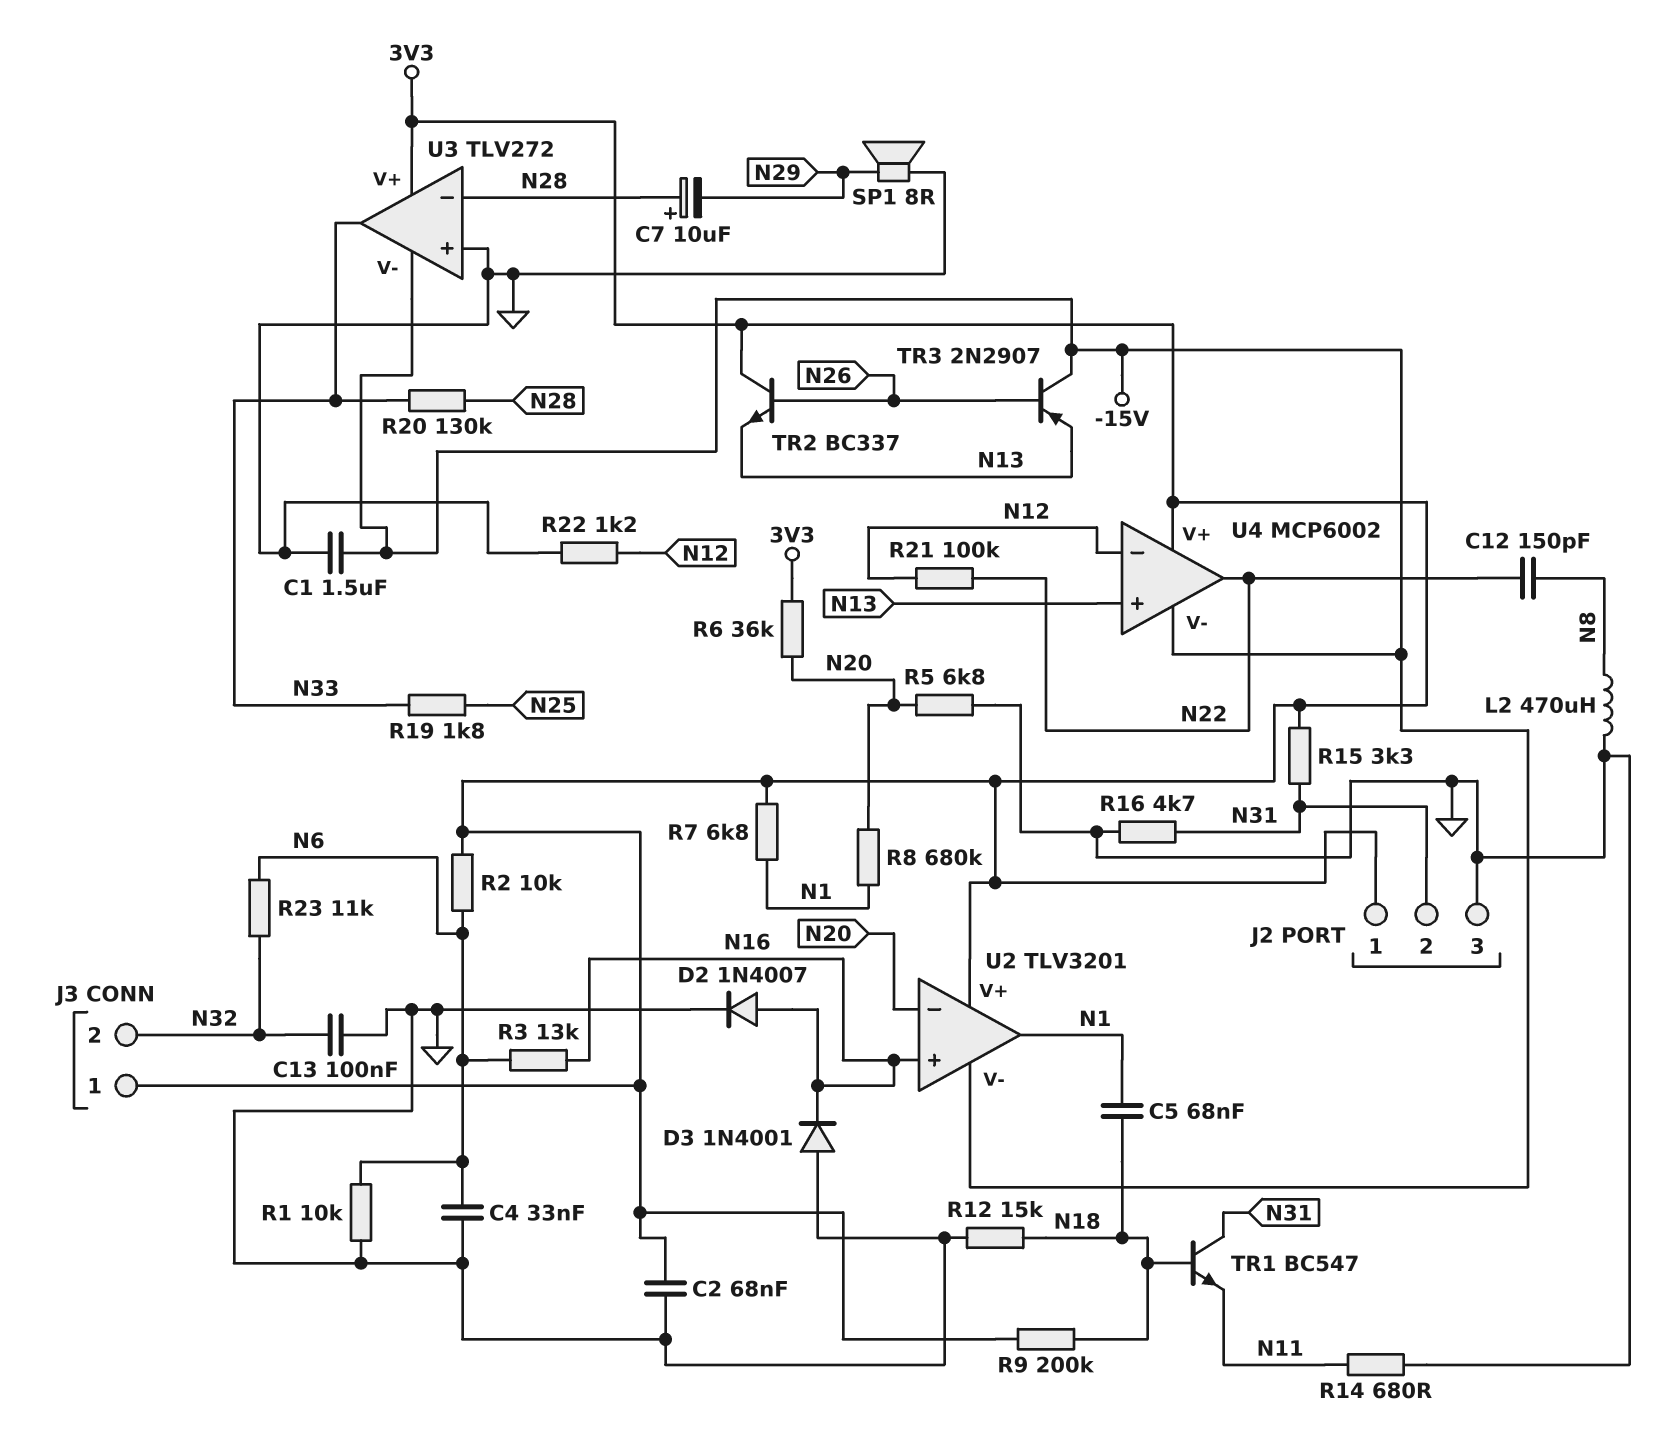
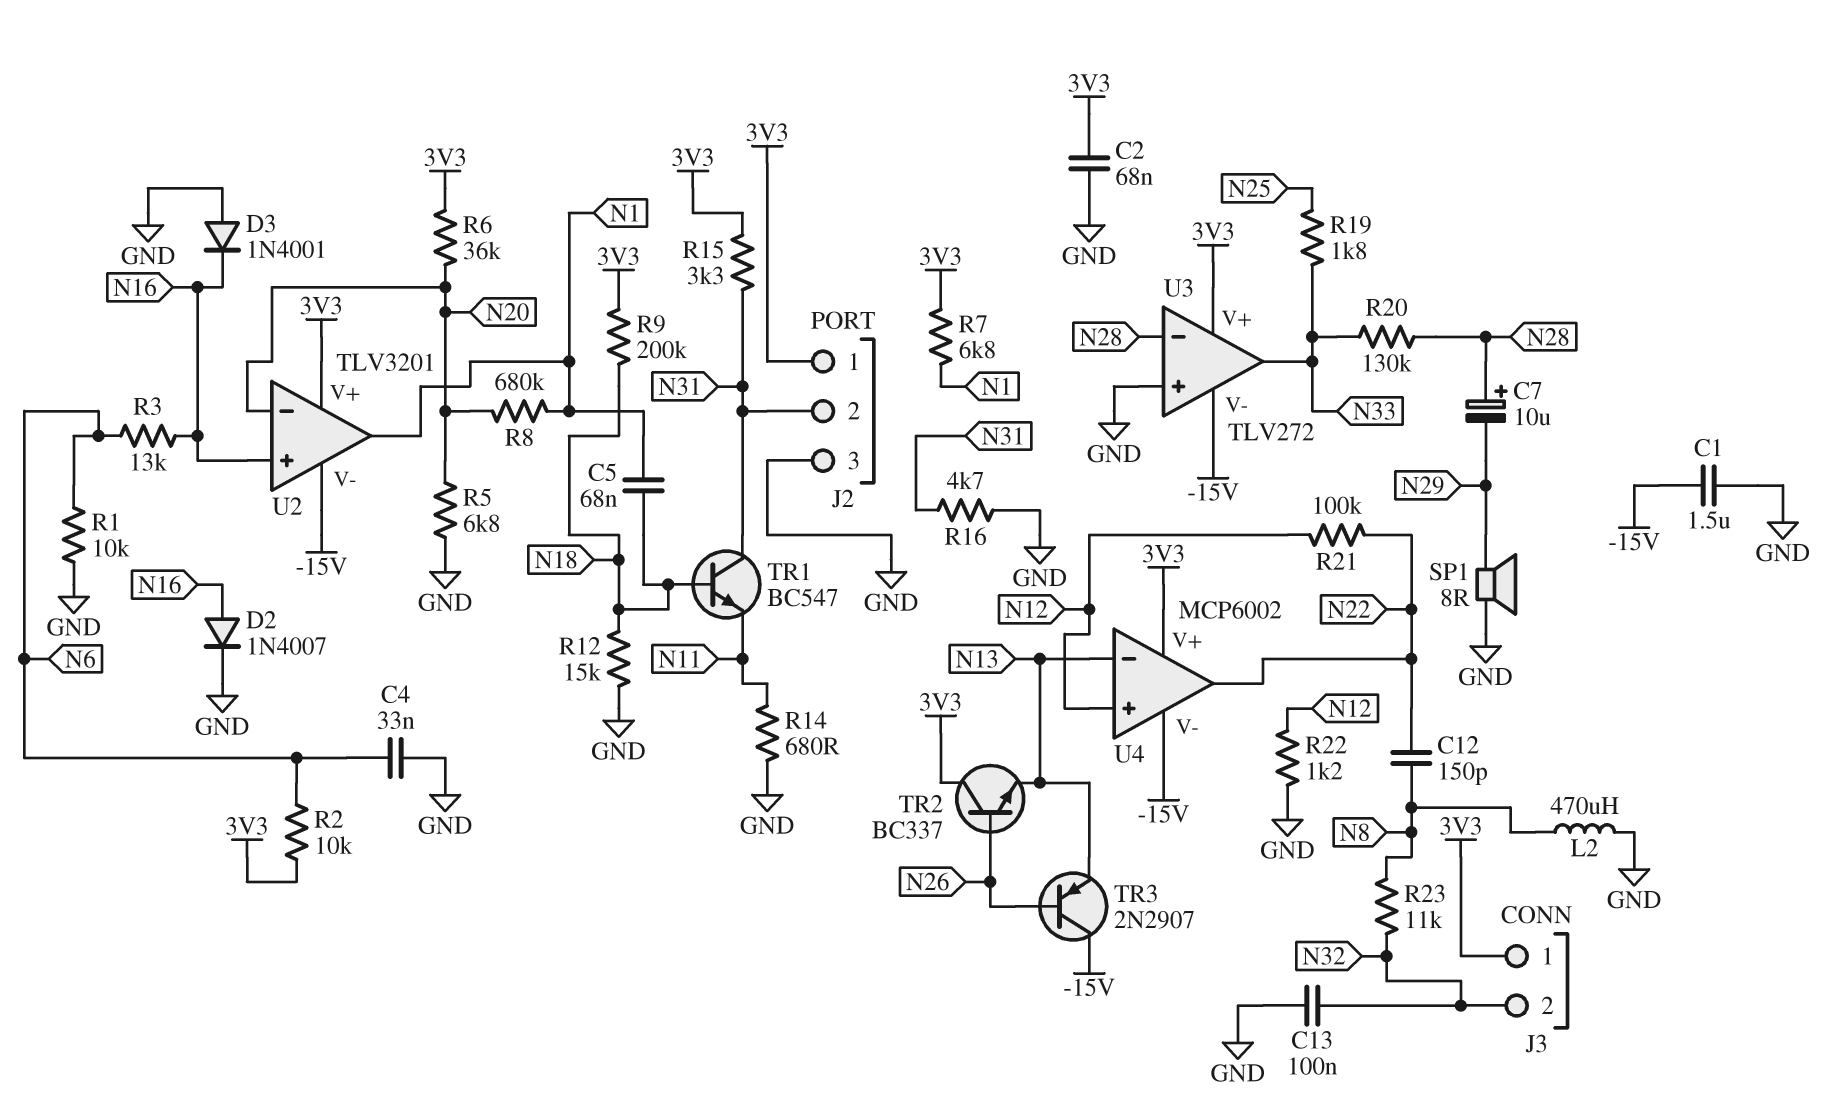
R23: 11k (N6, N32) -> 11k (N8, N32)
U4 pin in+: N13 -> N12
U4 pin in-: N12 -> N13

